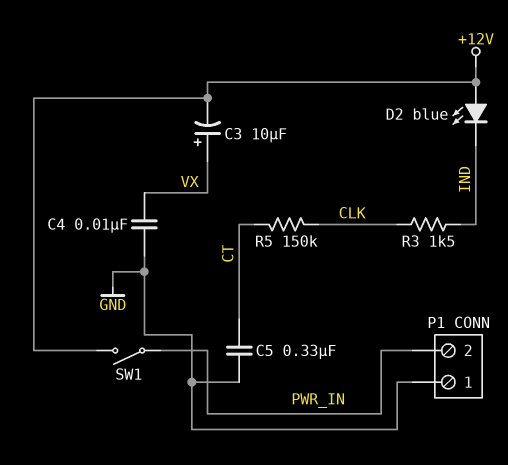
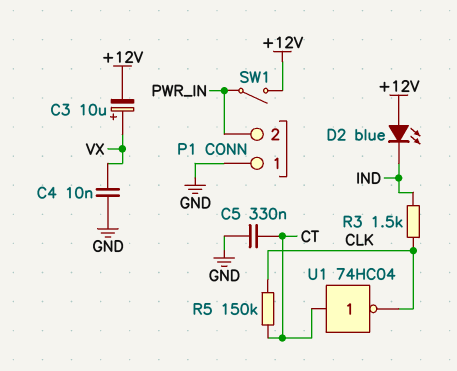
U1: none -> NOT 74HC04 (in CT, out CLK)

